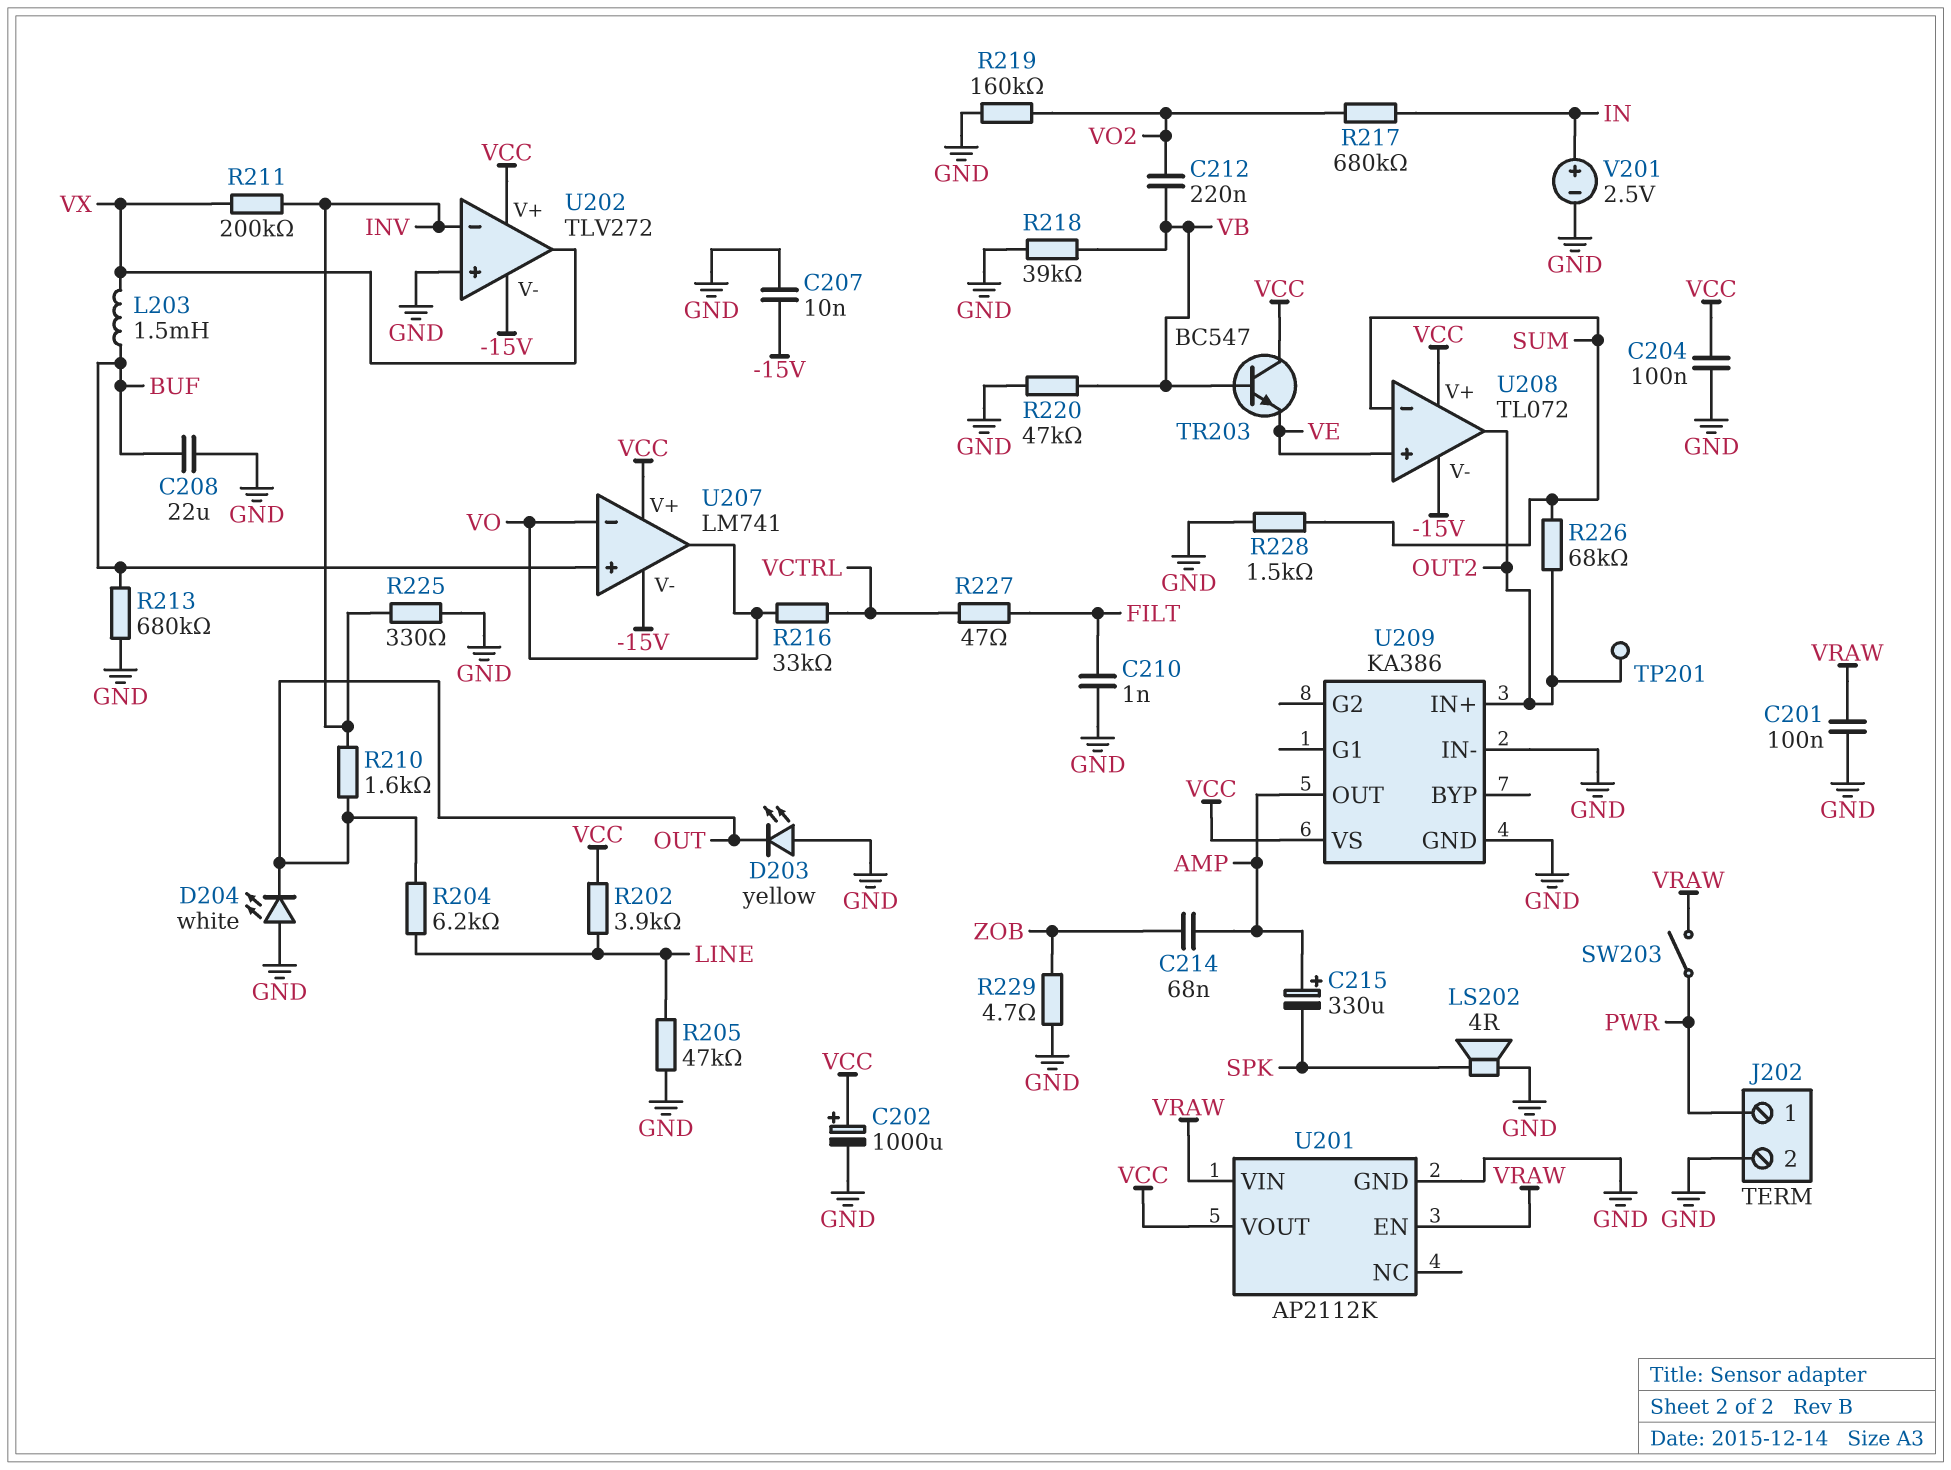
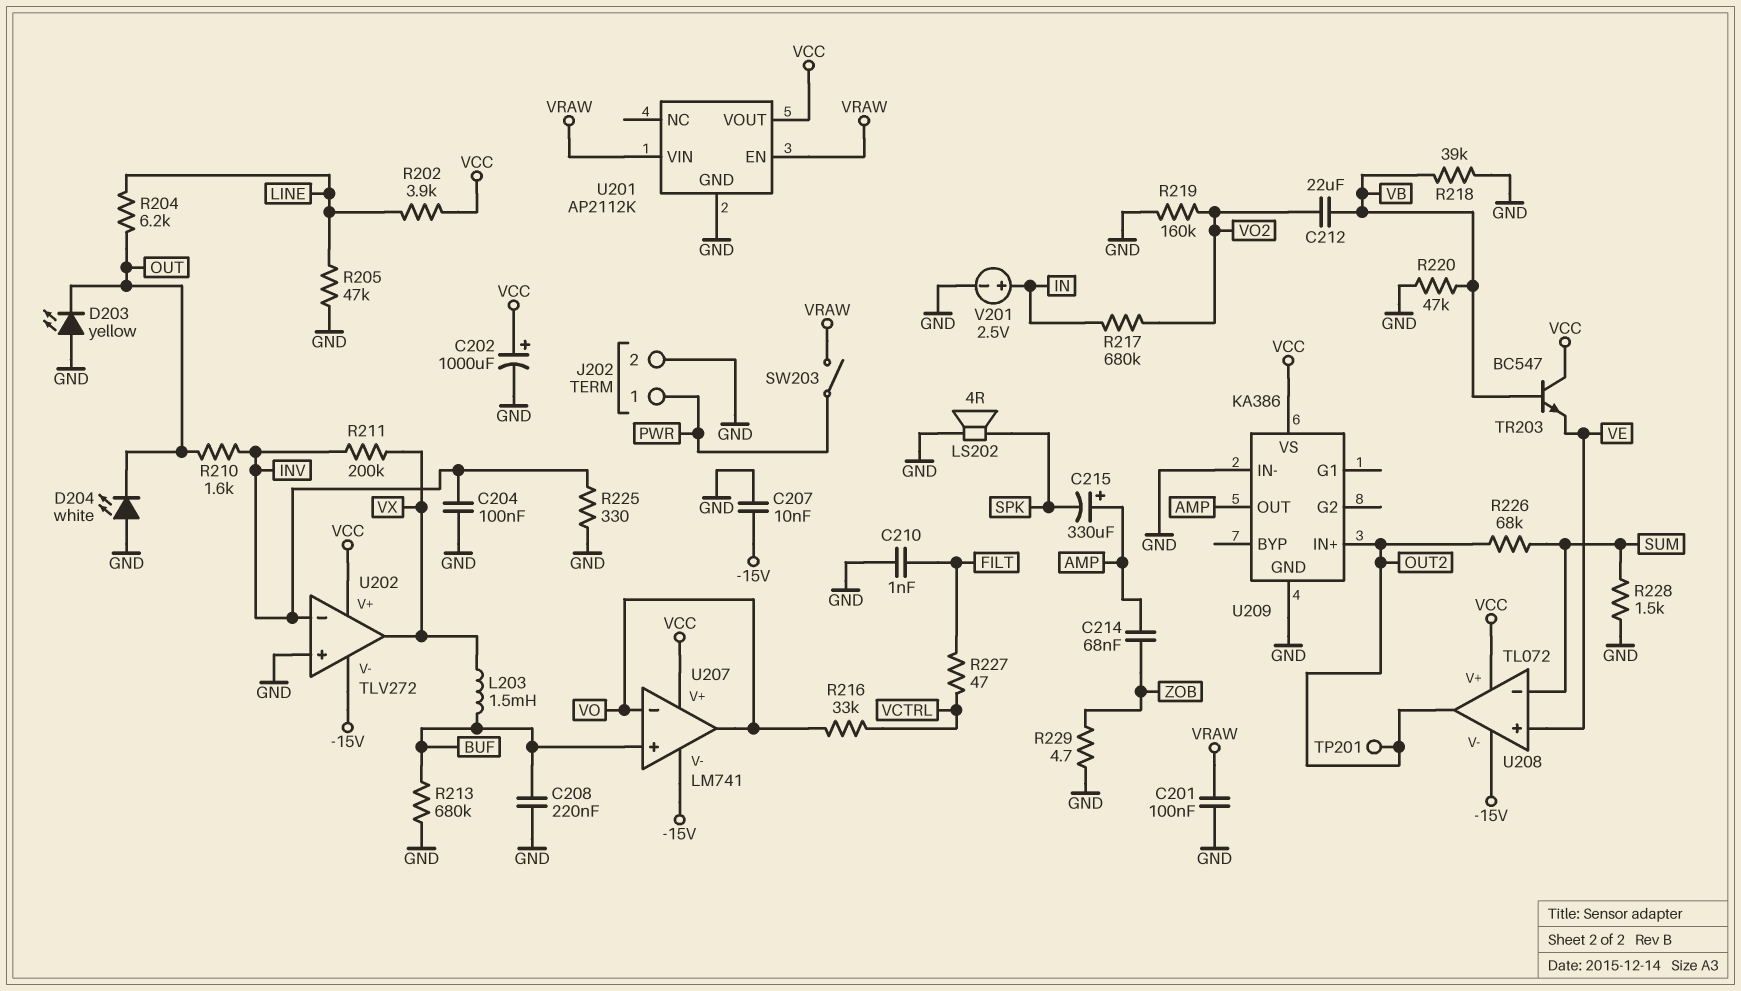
C204: 100nF (GND, VCC) -> 100nF (GND, INV)
C208: 22uF (BUF, GND) -> 220nF (BUF, GND)
C212: 220nF (VB, VO2) -> 22uF (VB, VO2)

